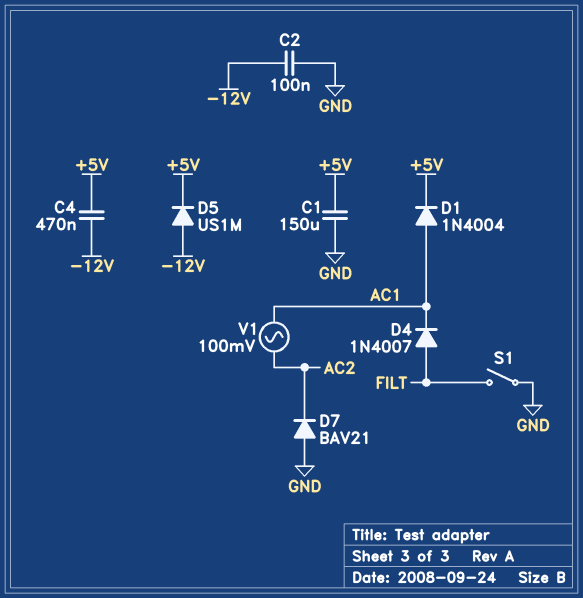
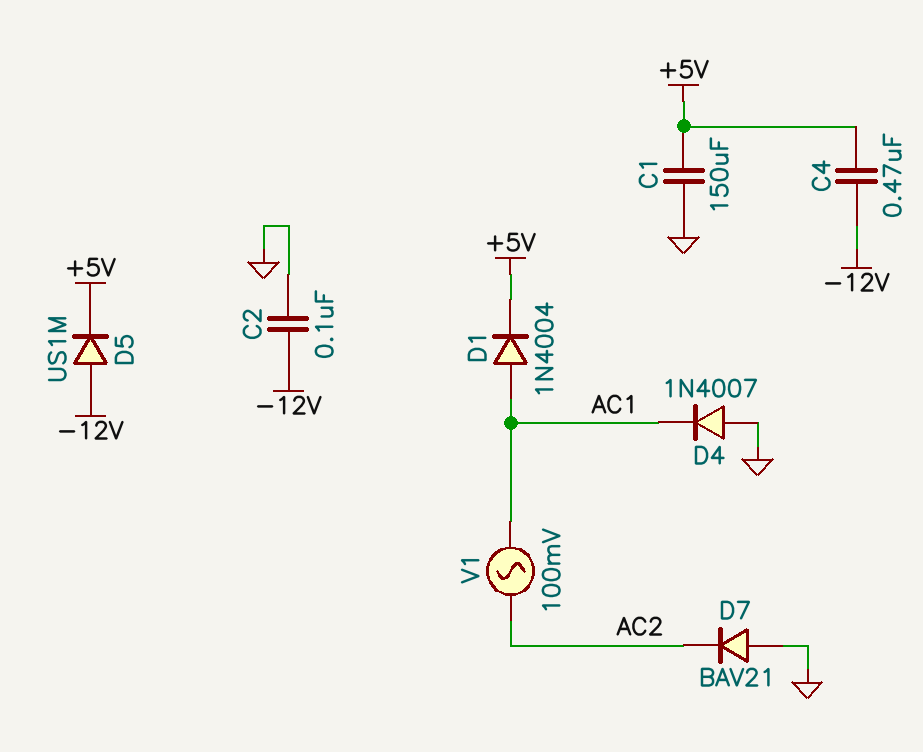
D4: diode 1N4007 (A FILT, K AC1) -> diode 1N4007 (A GND, K AC1)
S1: switch (FILT, GND) -> none

